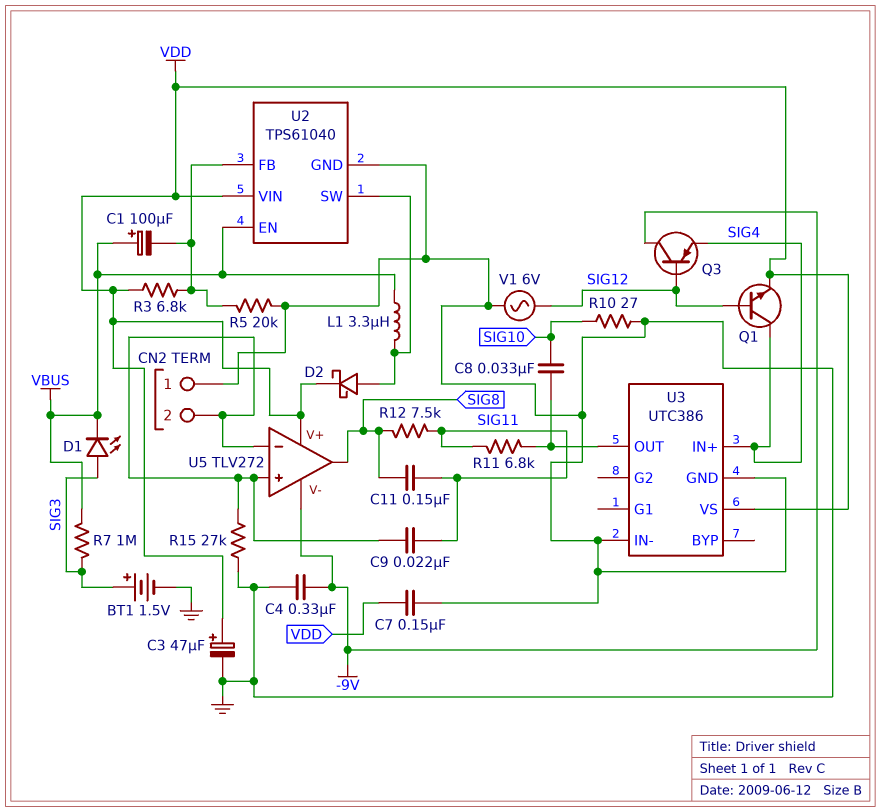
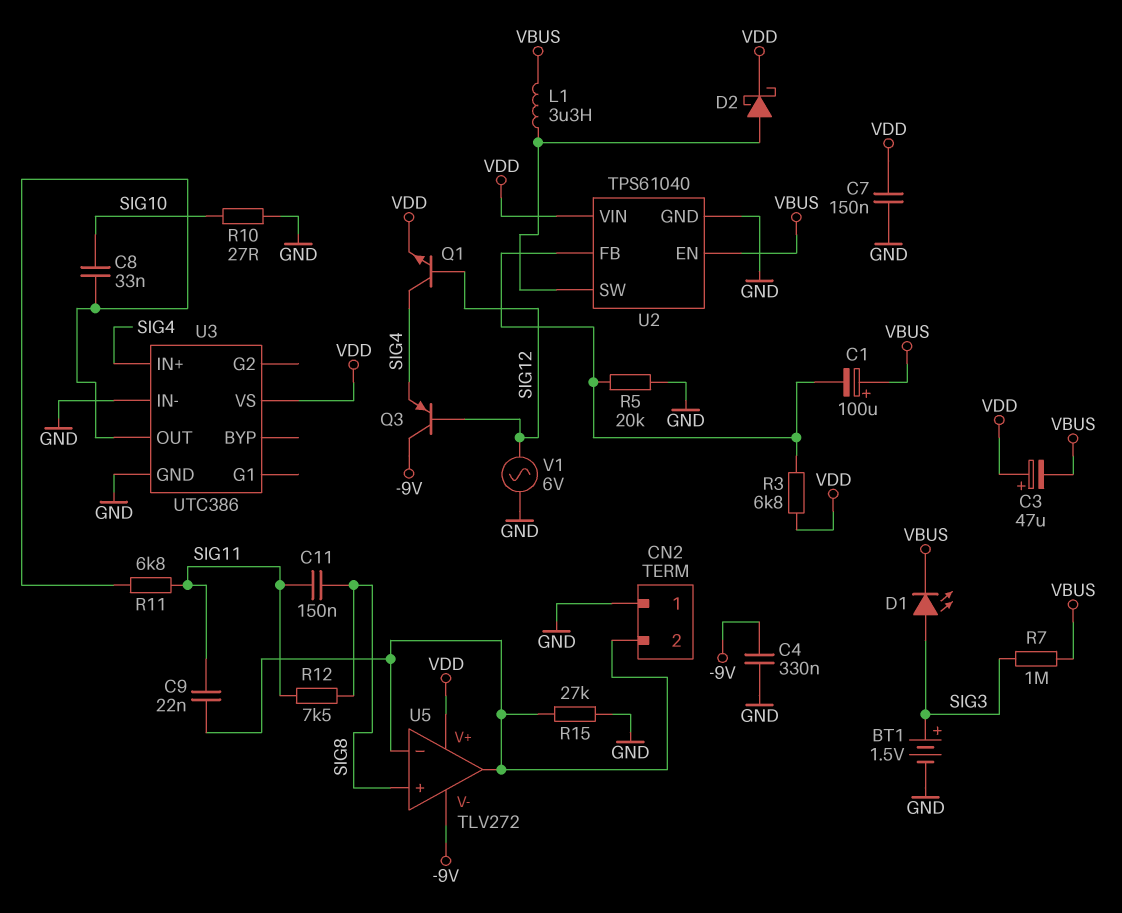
C3: 47uF (plus VDD, minus GND) -> 47uF (plus VDD, minus VBUS)
U5 pin in+: CN2/2 -> SIG8
U5 pin out: SIG8 -> CN2/2

